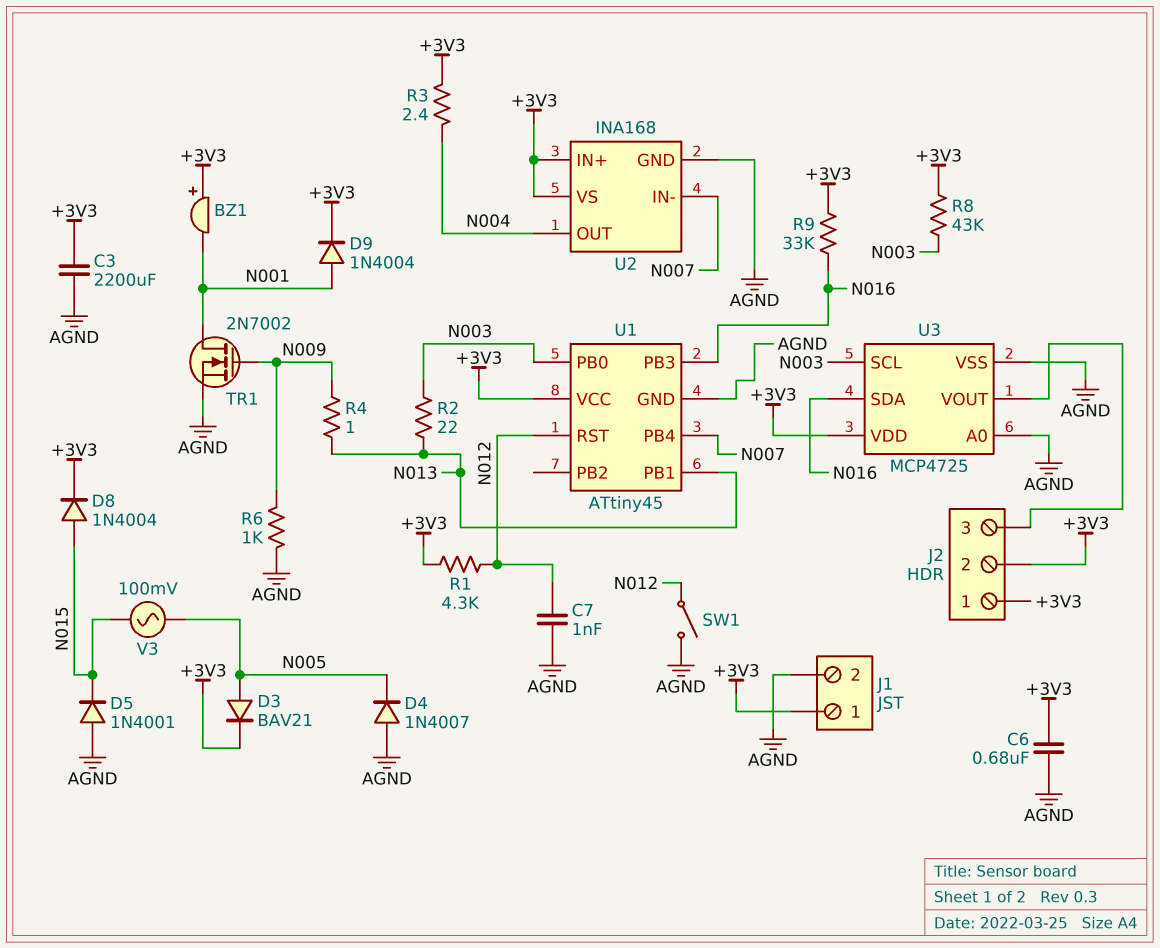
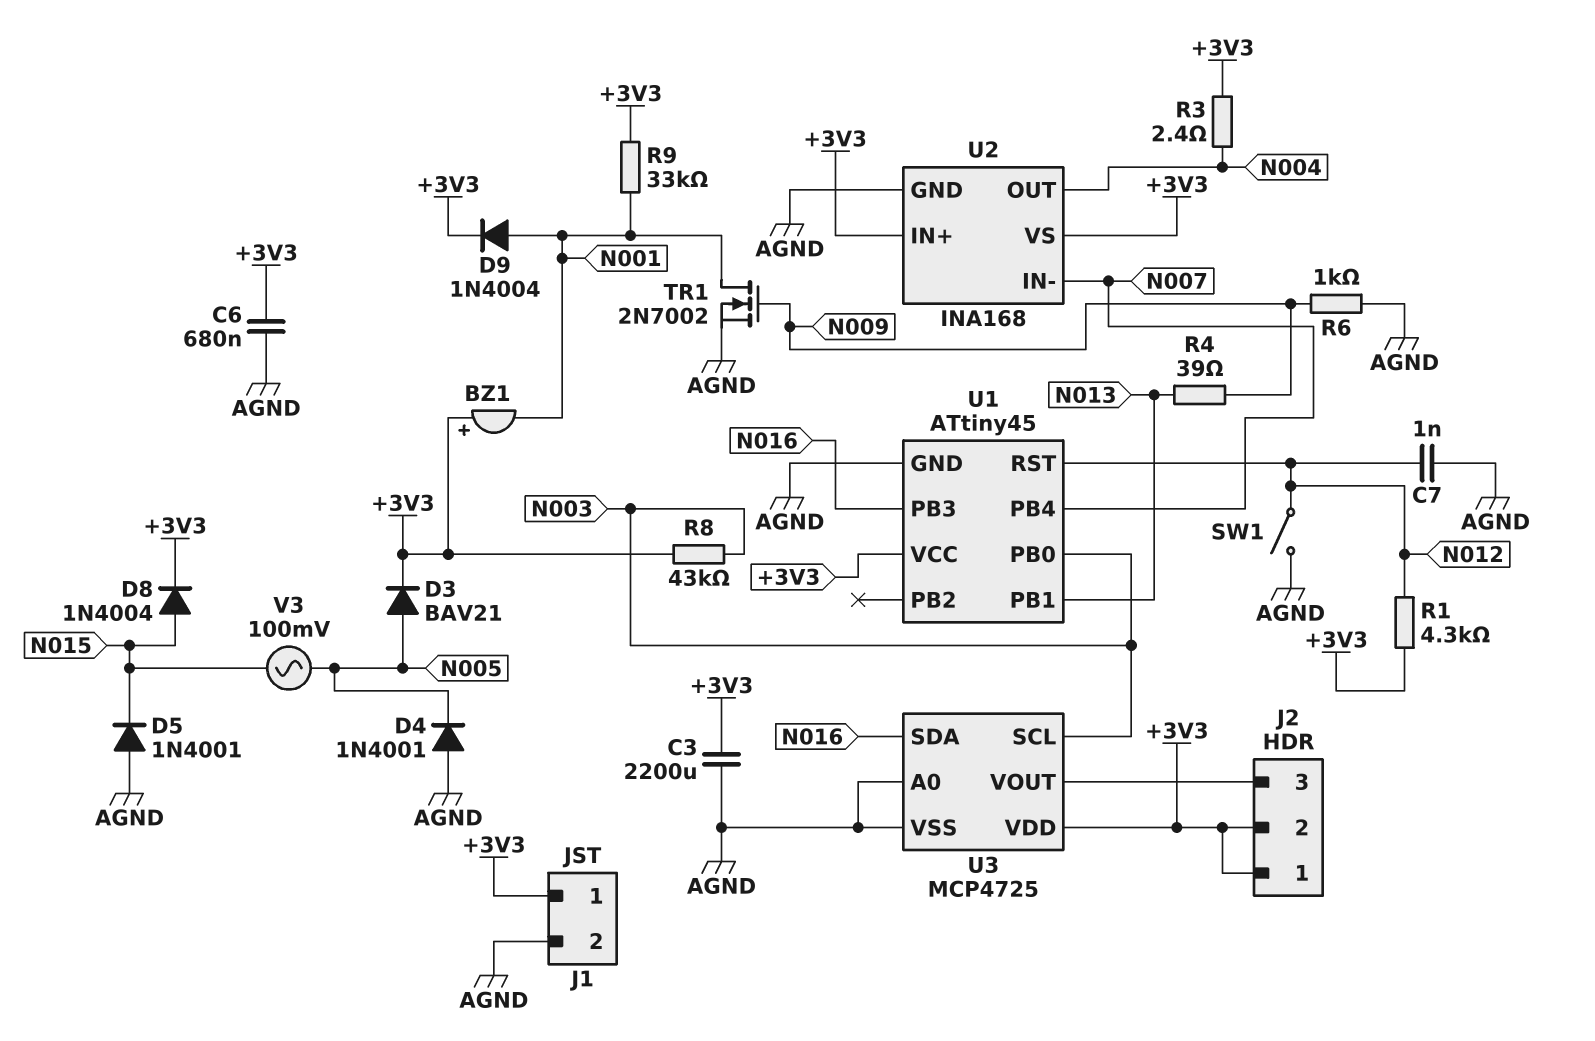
D4: diode 1N4007 (A AGND, K N005) -> diode 1N4001 (A AGND, K N005)
R2: 22 (N003, N013) -> none
R4: 1 (N009, N013) -> 39 (N009, N013)
R9: 33k (+3V3, N016) -> 33k (+3V3, N001)

